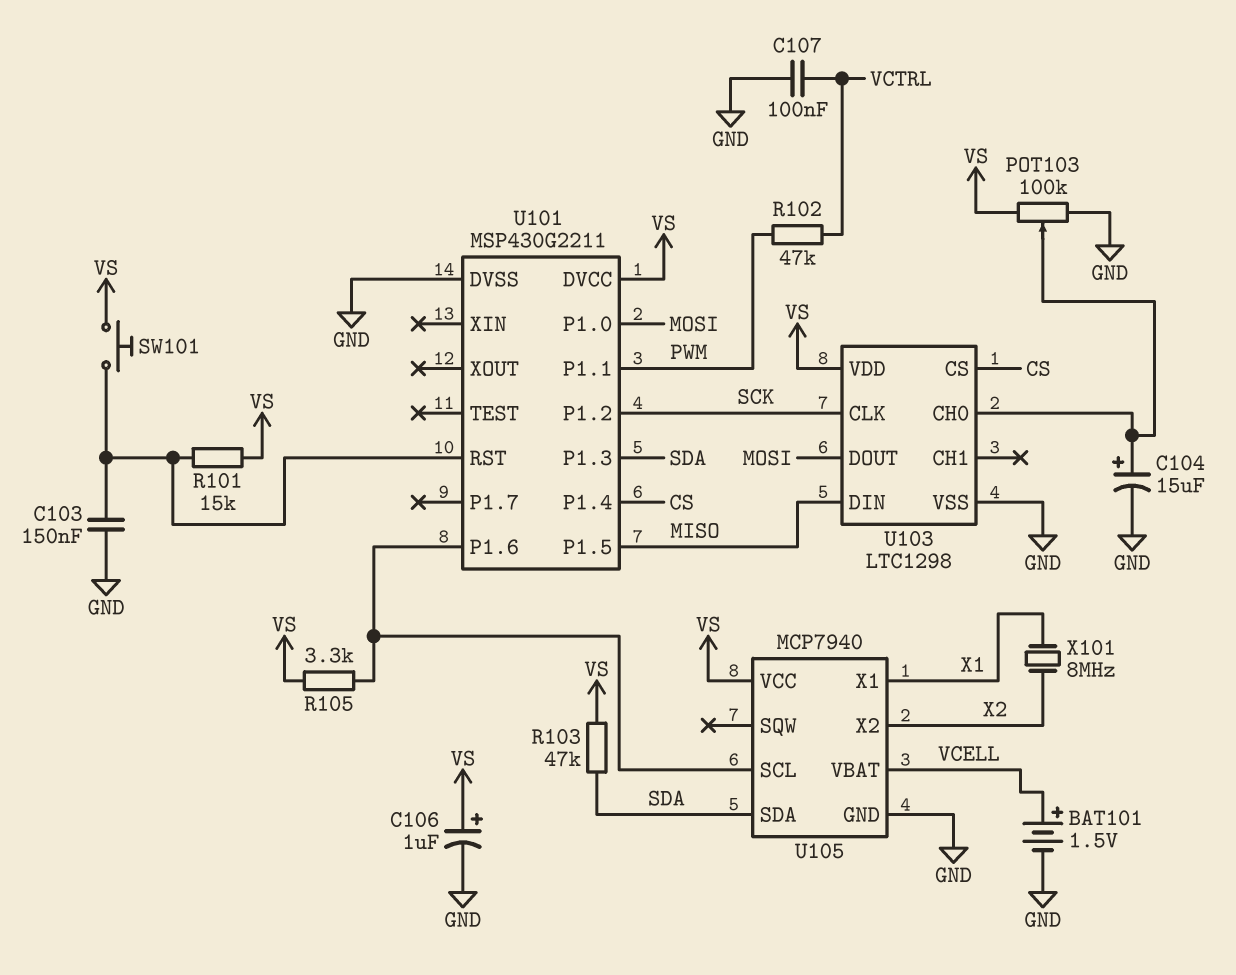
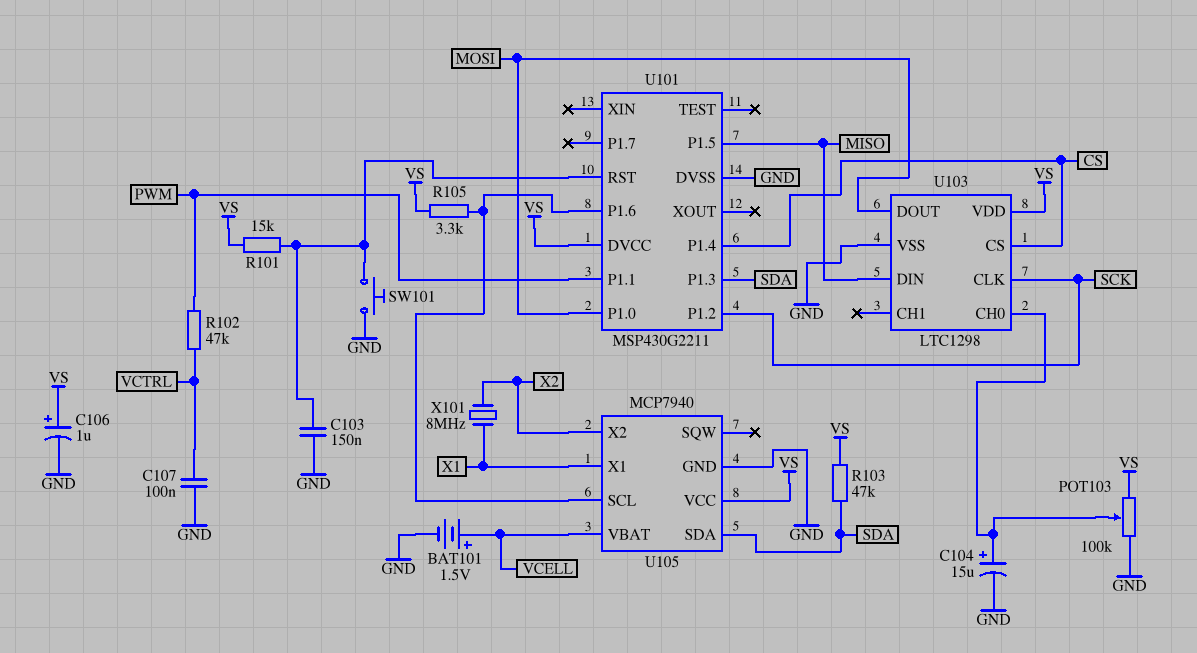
SW101: button (U101/RST, VS) -> button (GND, U101/RST)

